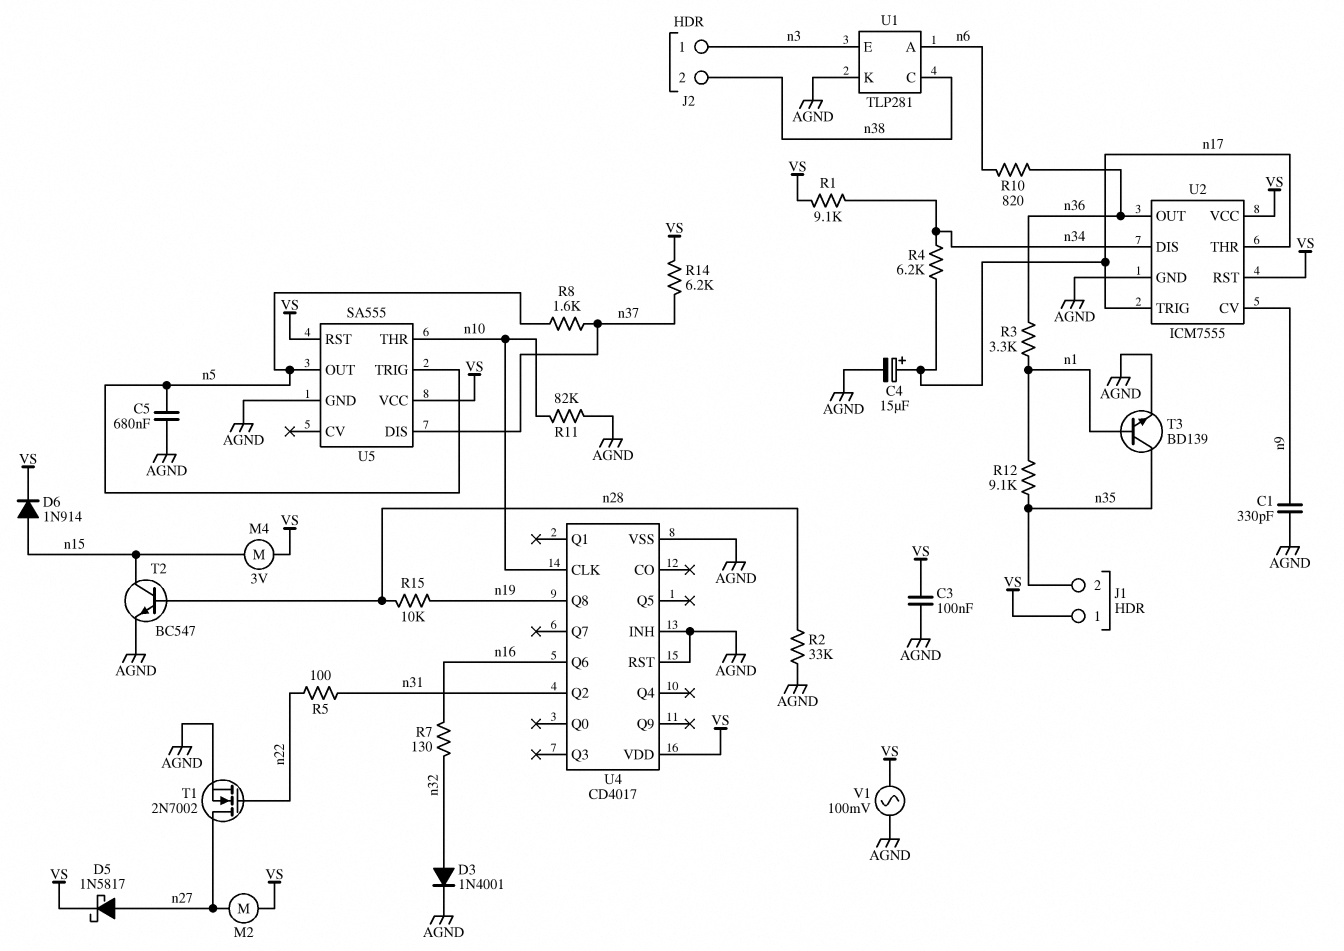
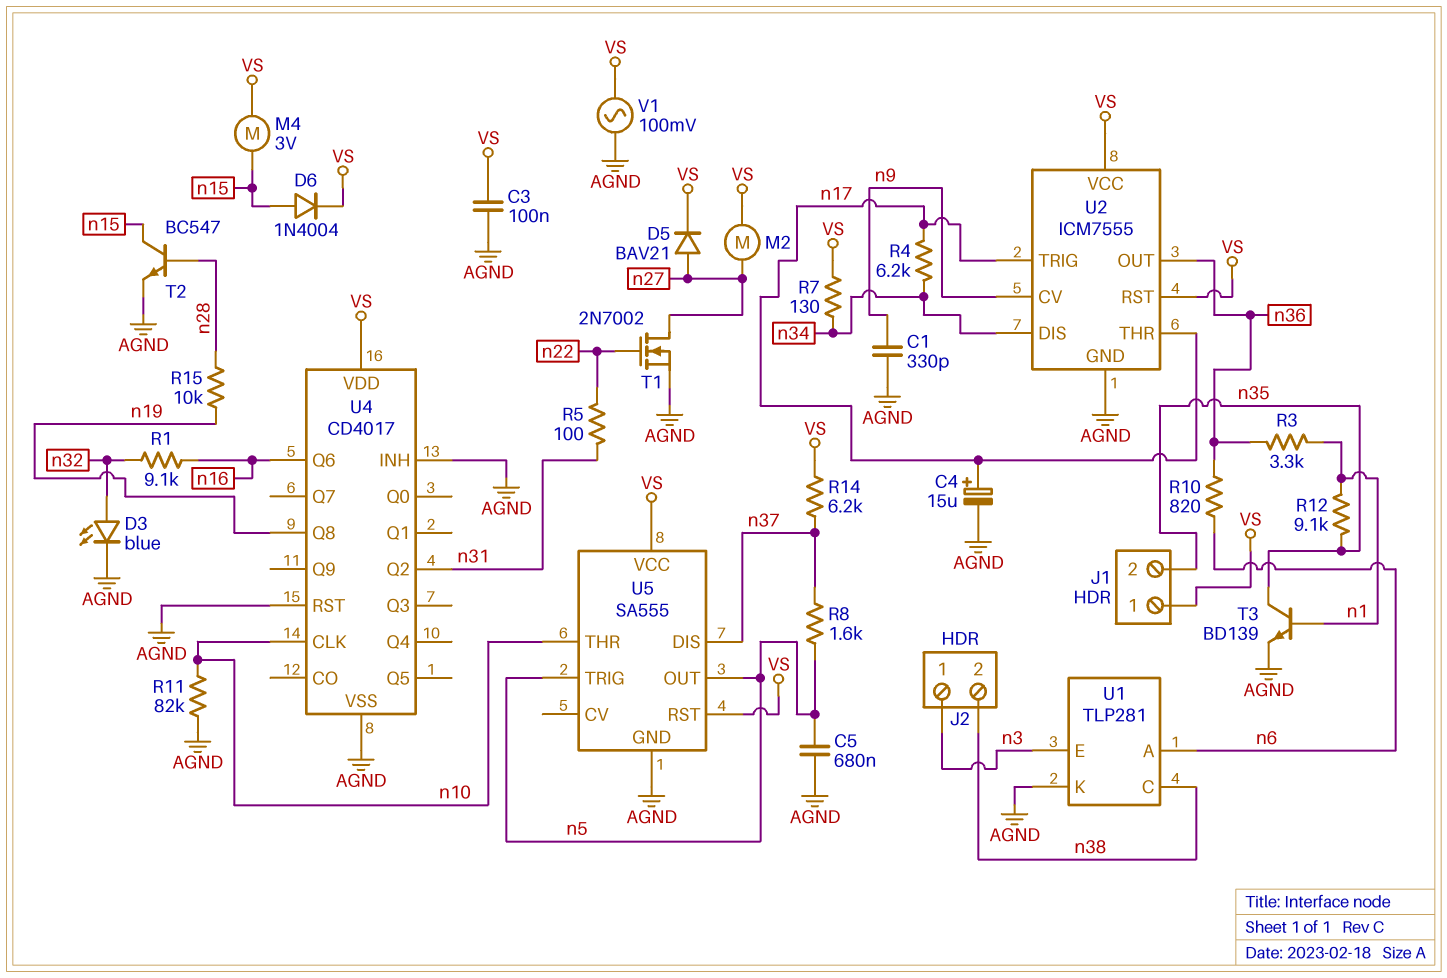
D3: diode 1N4001 (A n32, K AGND) -> LED blue (A n32, K AGND)
D5: schottky 1N5817 (A n27, K VS) -> diode BAV21 (A n27, K VS)
D6: diode 1N914 (A n15, K VS) -> diode 1N4004 (A n15, K VS)
R1: 9.1k (VS, n34) -> 9.1k (n16, n32)
R2: 33k (AGND, n28) -> none
R7: 130 (n16, n32) -> 130 (VS, n34)

